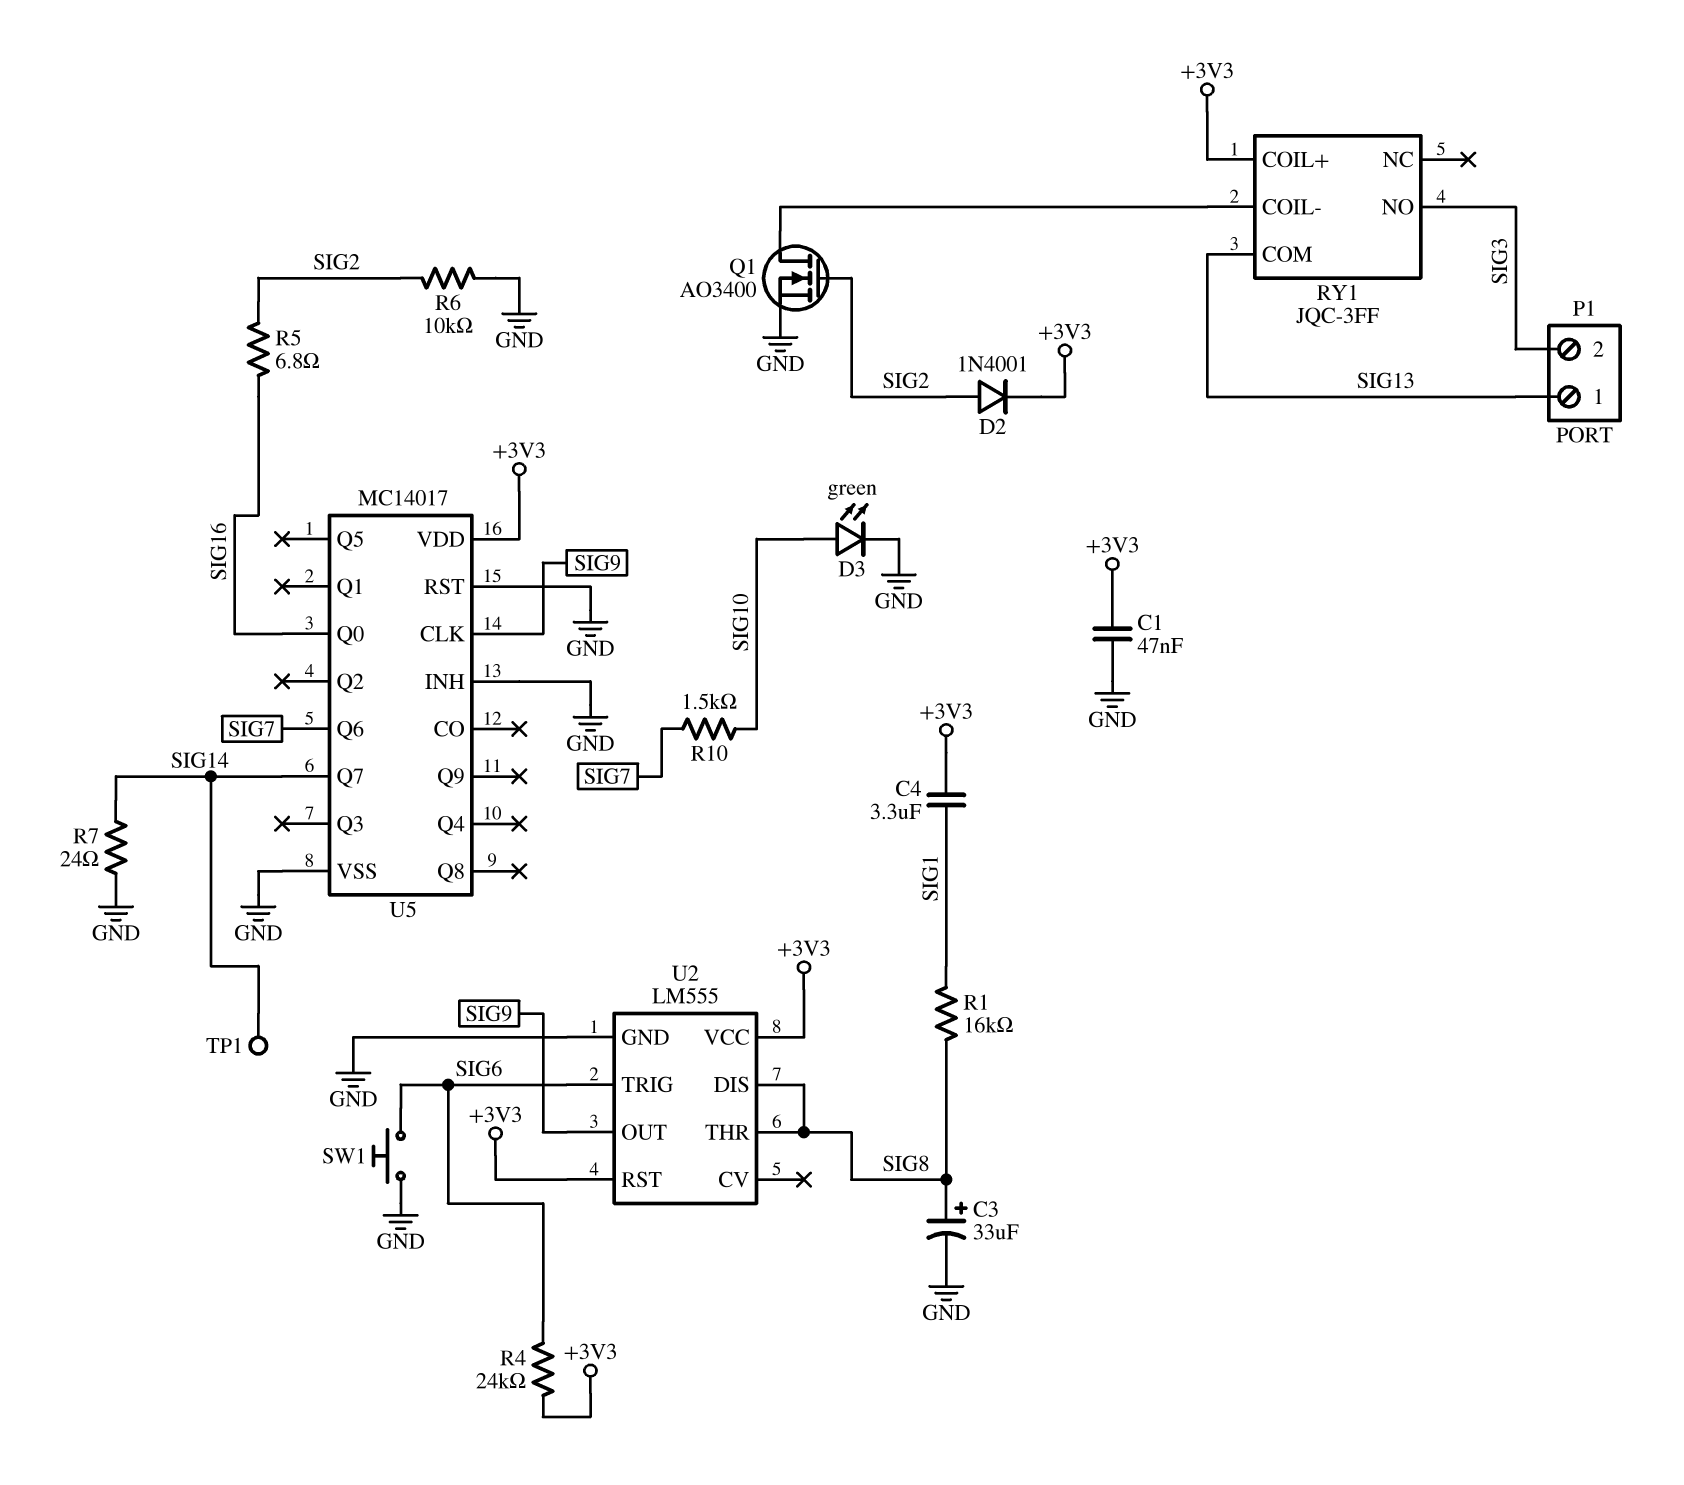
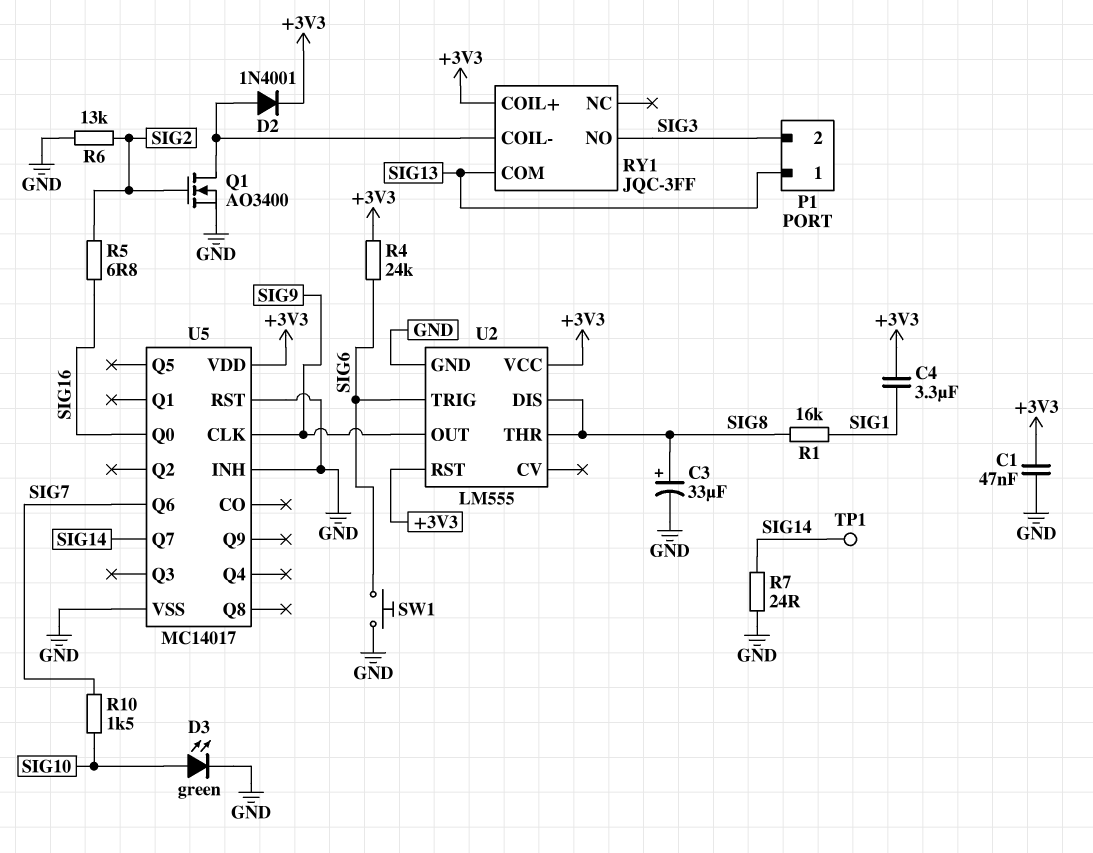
D2: diode 1N4001 (A SIG2, K +3V3) -> diode 1N4001 (A RY1/COIL-, K +3V3)
R6: 10k (GND, SIG2) -> 13k (GND, SIG2)

